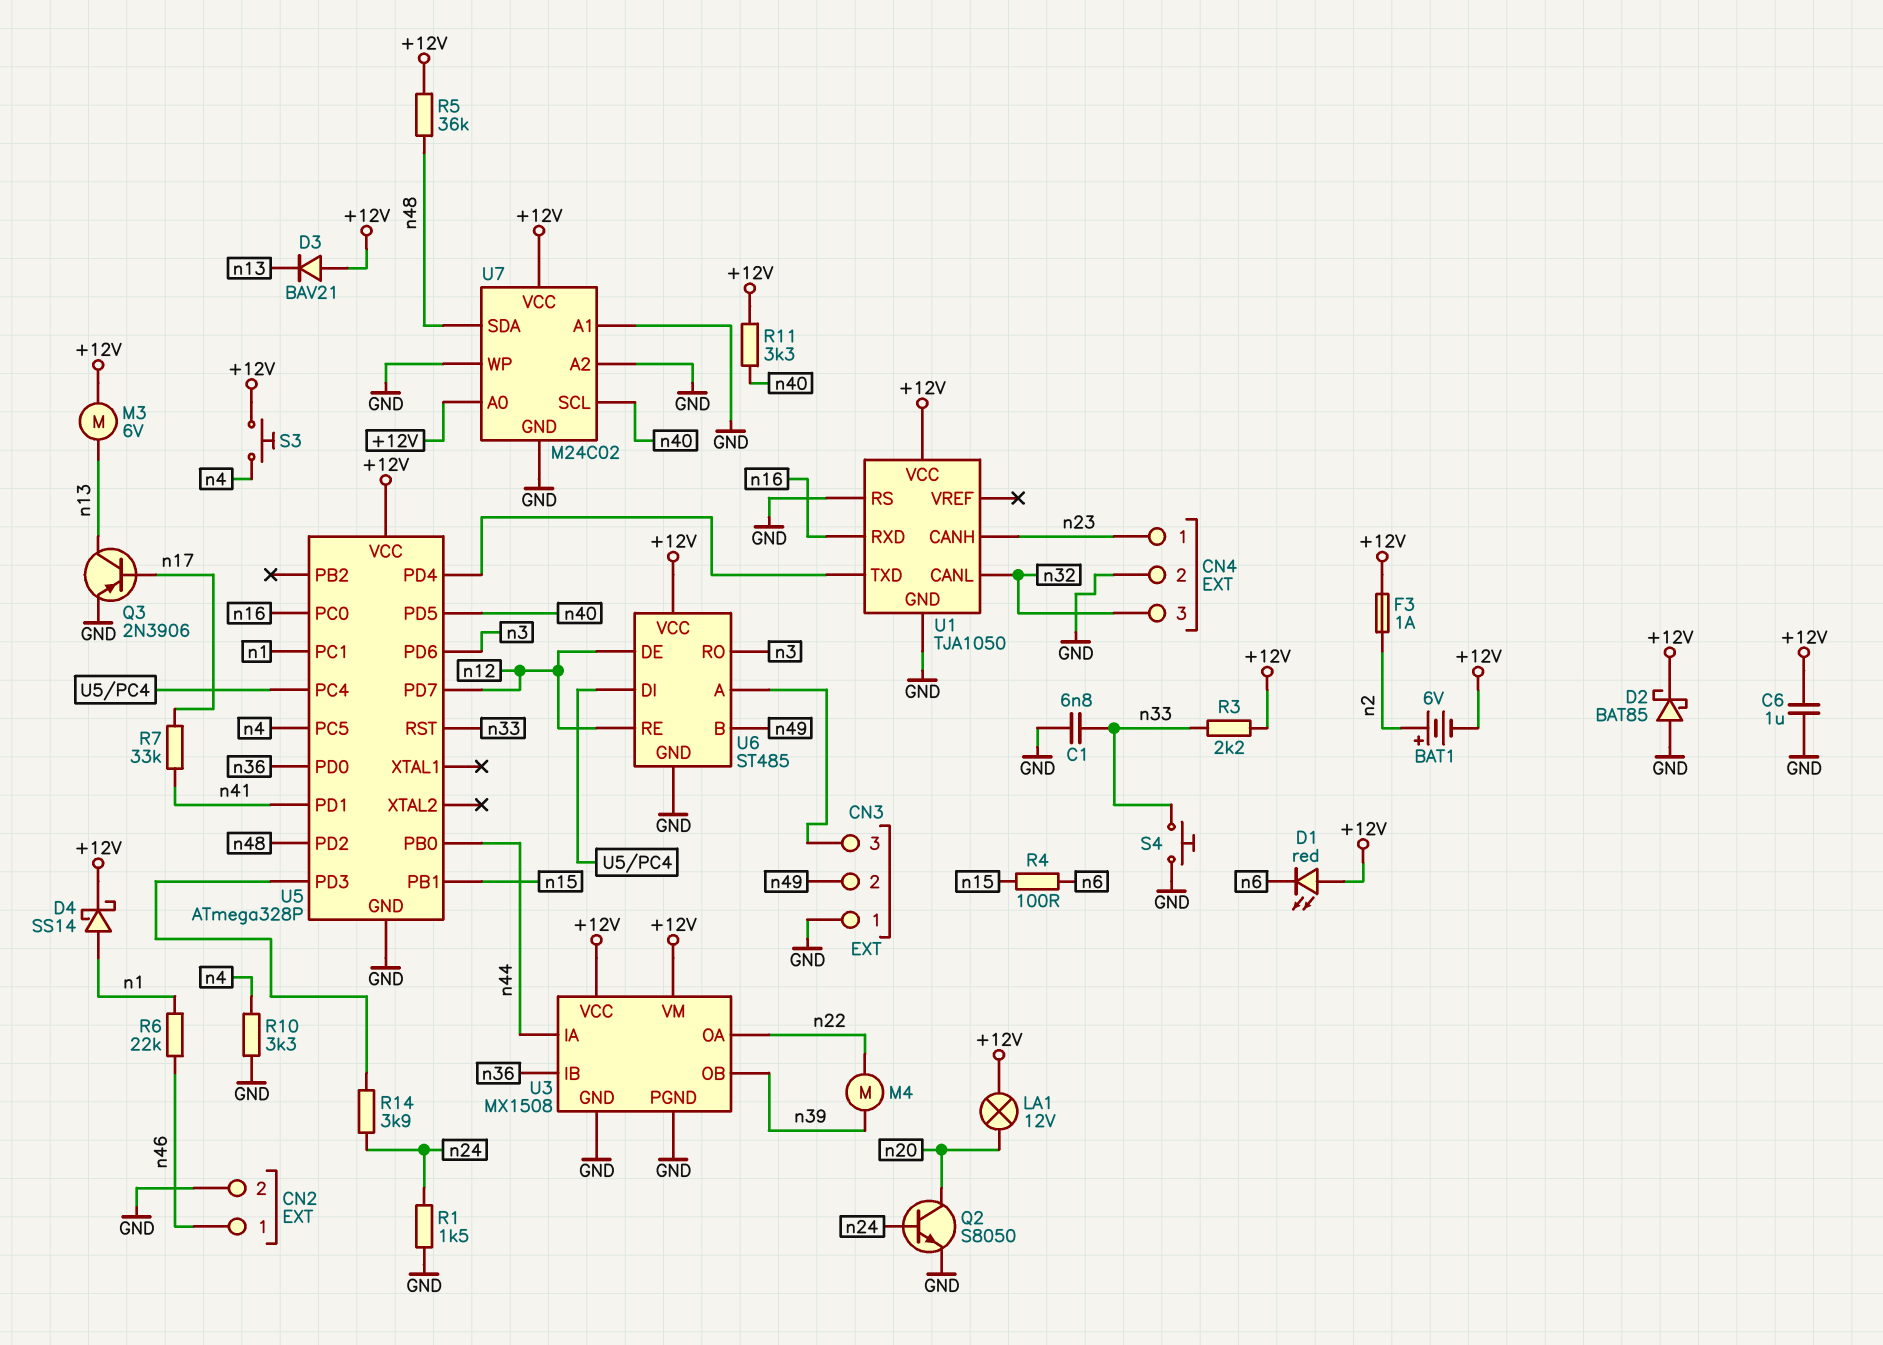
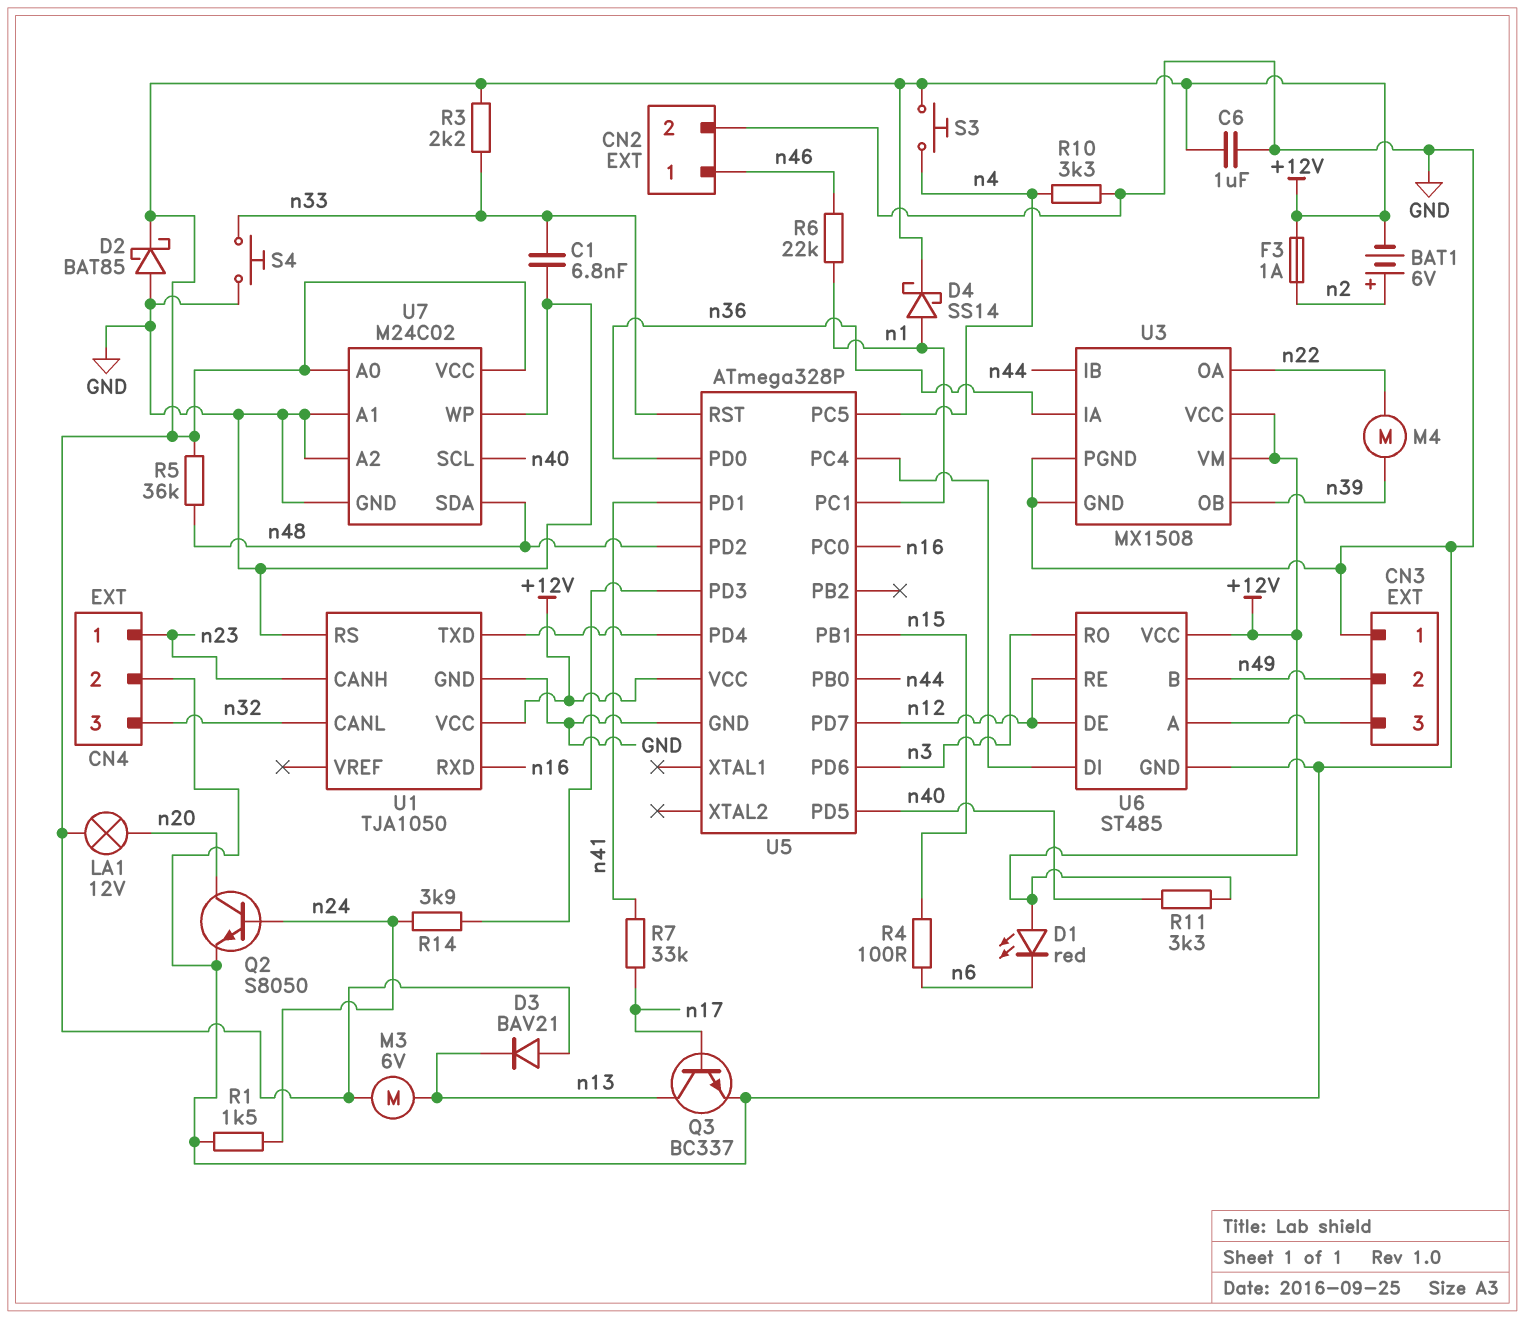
Q3: PNP 2N3906 (B n17, C n13, E GND) -> NPN BC337 (B n17, C n13, E GND)
U3 pin IA: n44 -> n36
U3 pin IB: n36 -> n44

